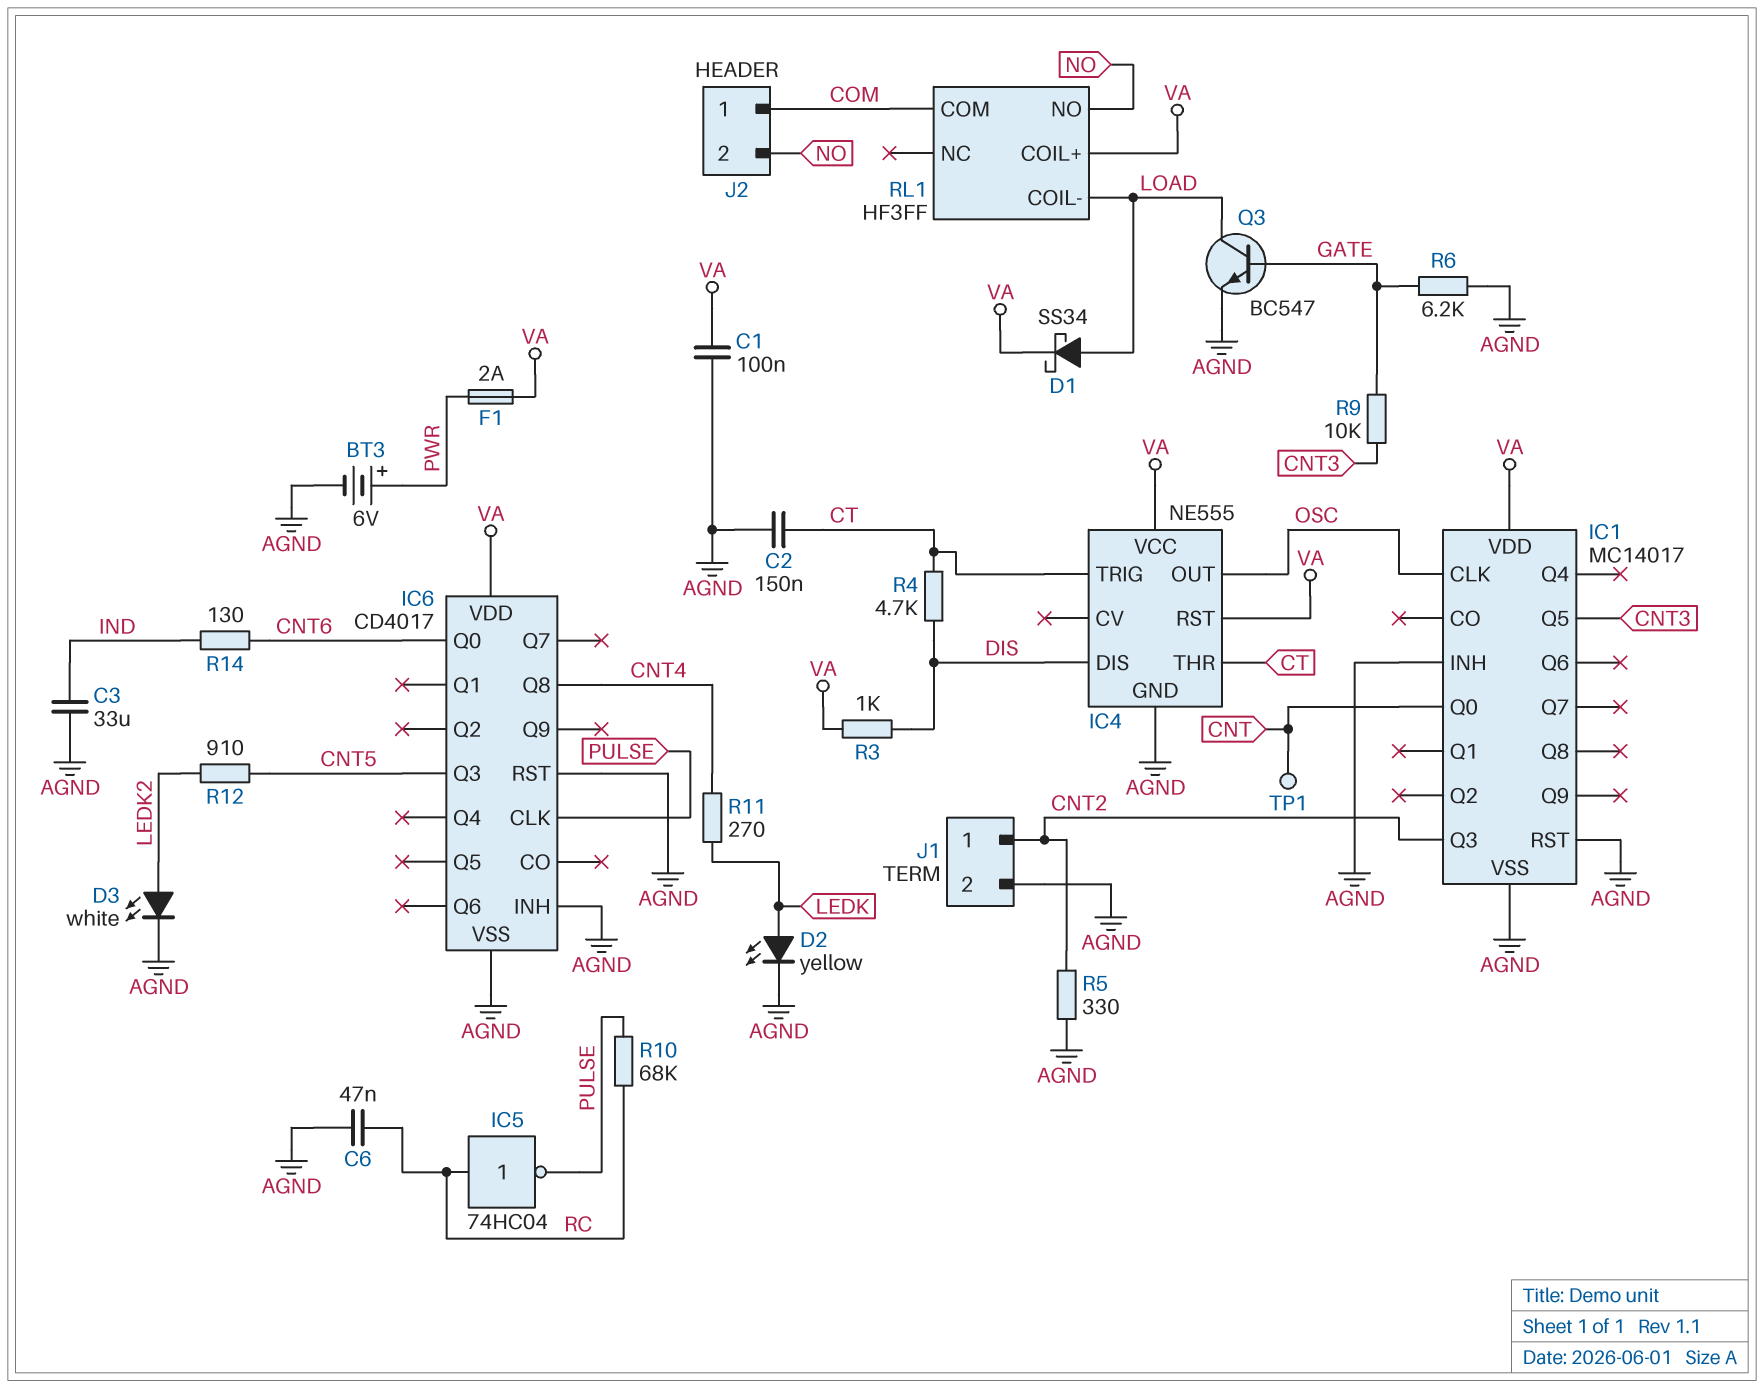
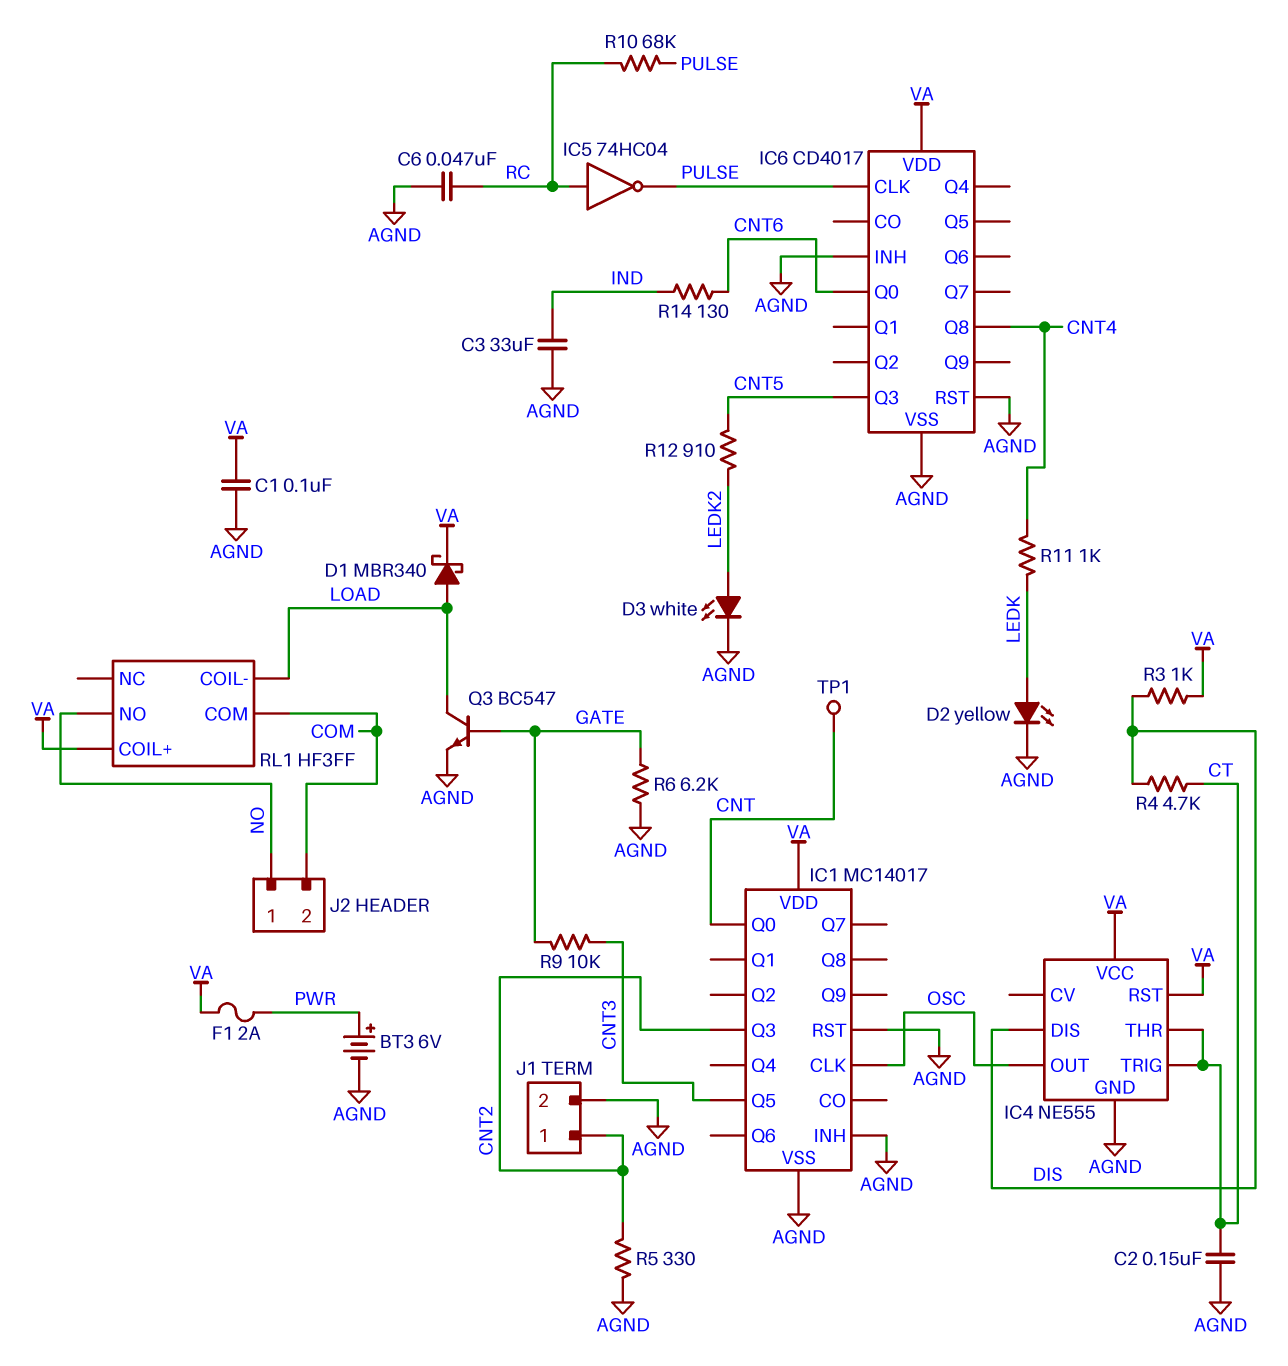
D1: schottky SS34 (A LOAD, K VA) -> schottky MBR340 (A LOAD, K VA)
J2 pin 1: COM -> NO
J2 pin 2: NO -> COM
R11: 270 (CNT4, LEDK) -> 1k (CNT4, LEDK)

